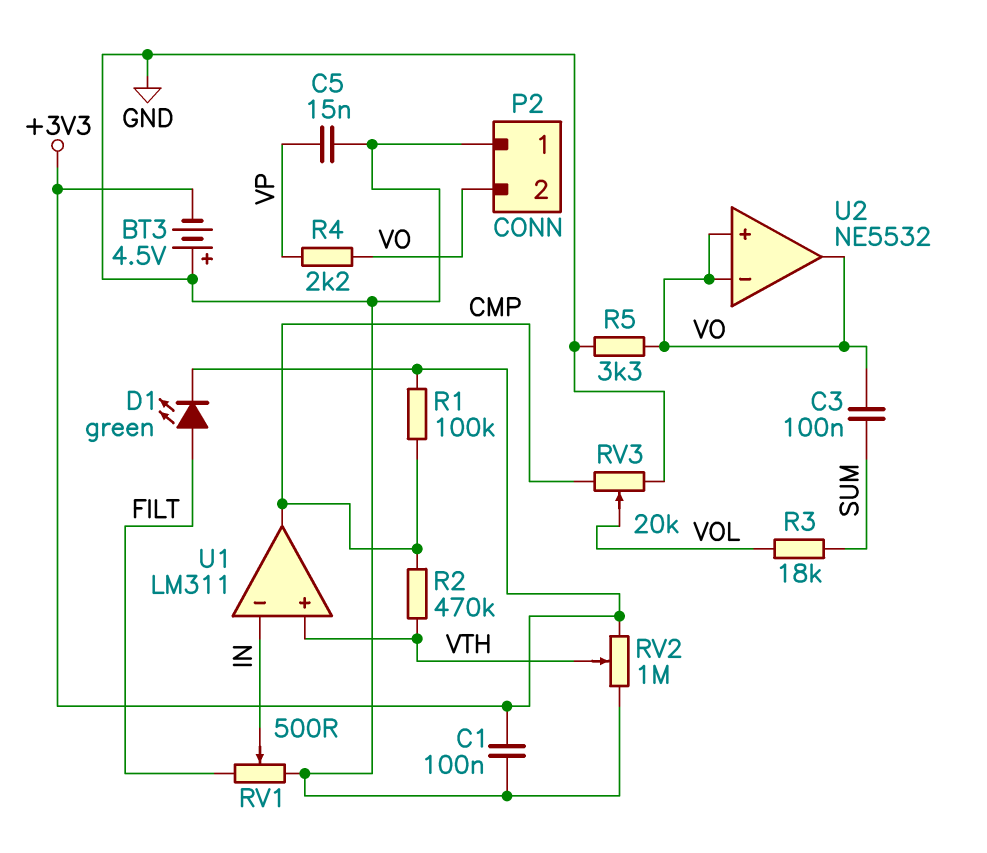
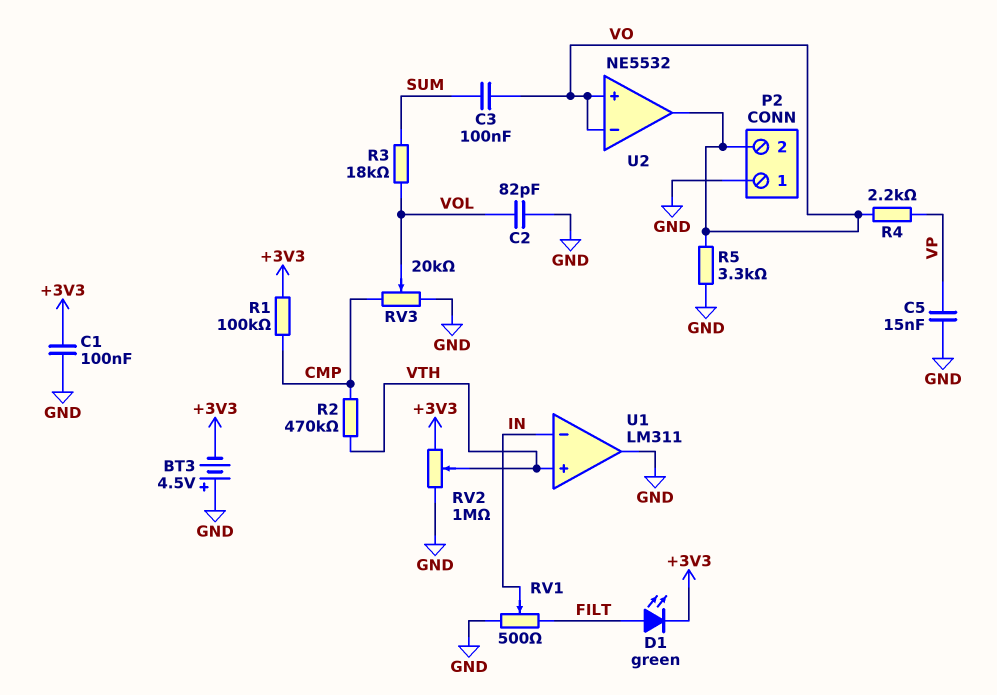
C2: none -> 82pF (GND, VOL)
U1 pin out: CMP -> GND

